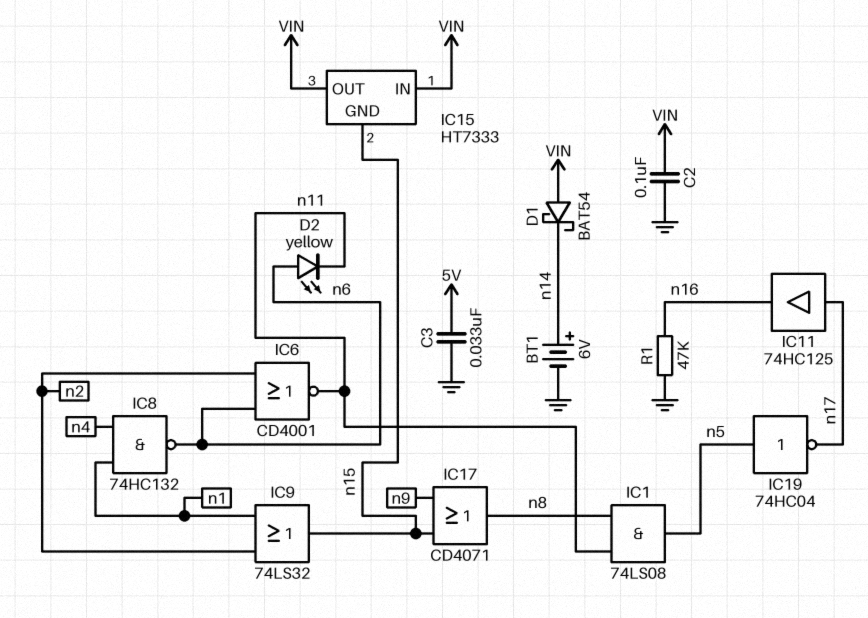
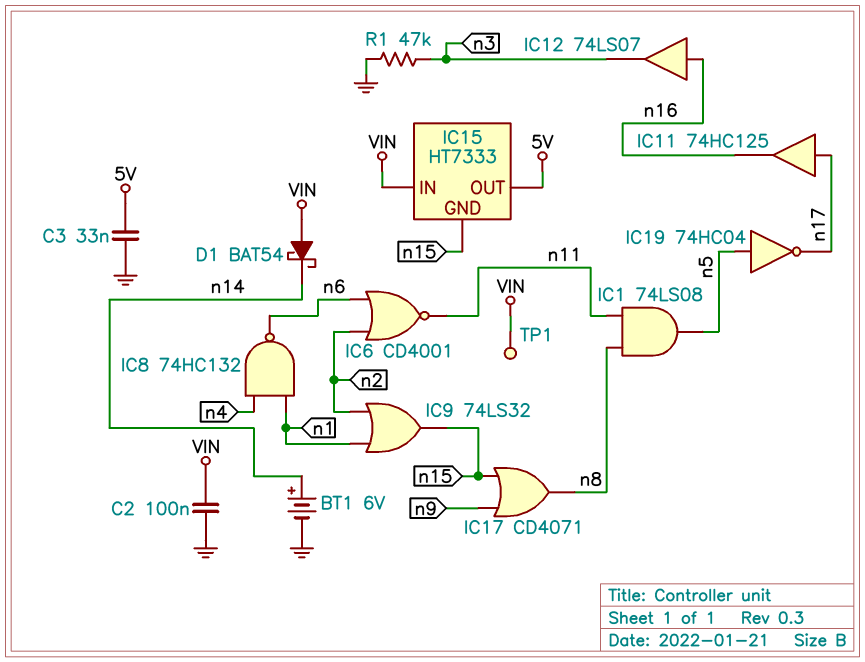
D2: LED yellow (A n6, K n11) -> none
IC12: none -> buffer 74LS07 (in n16, out n3)
IC15 pin OUT: VIN -> 5V
R1: 47k (GND, n16) -> 47k (GND, n3)
TP1: none -> test point (VIN)

